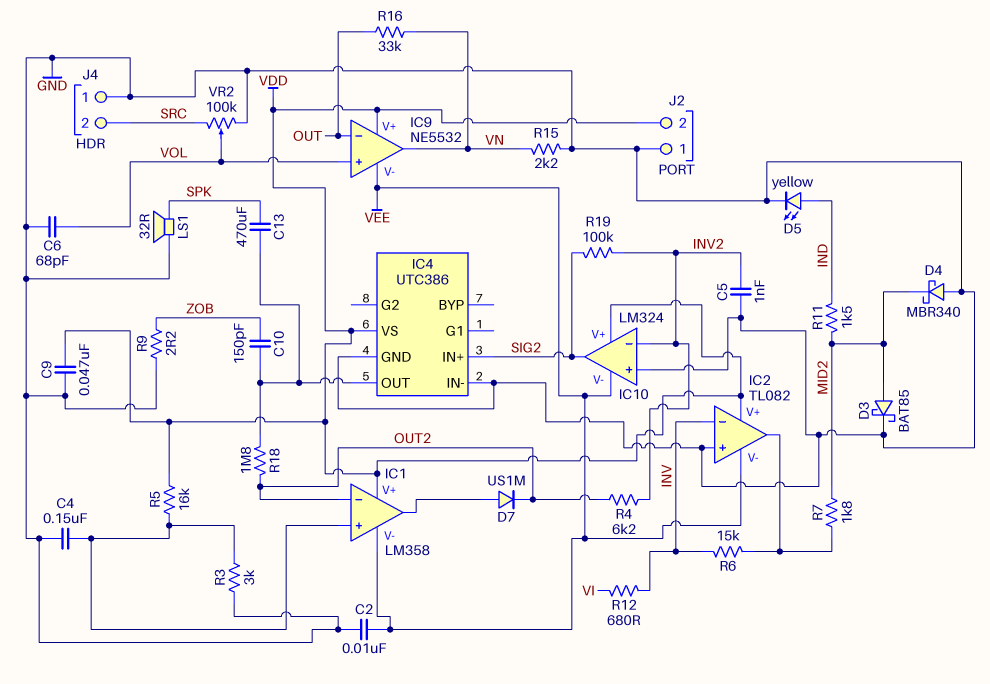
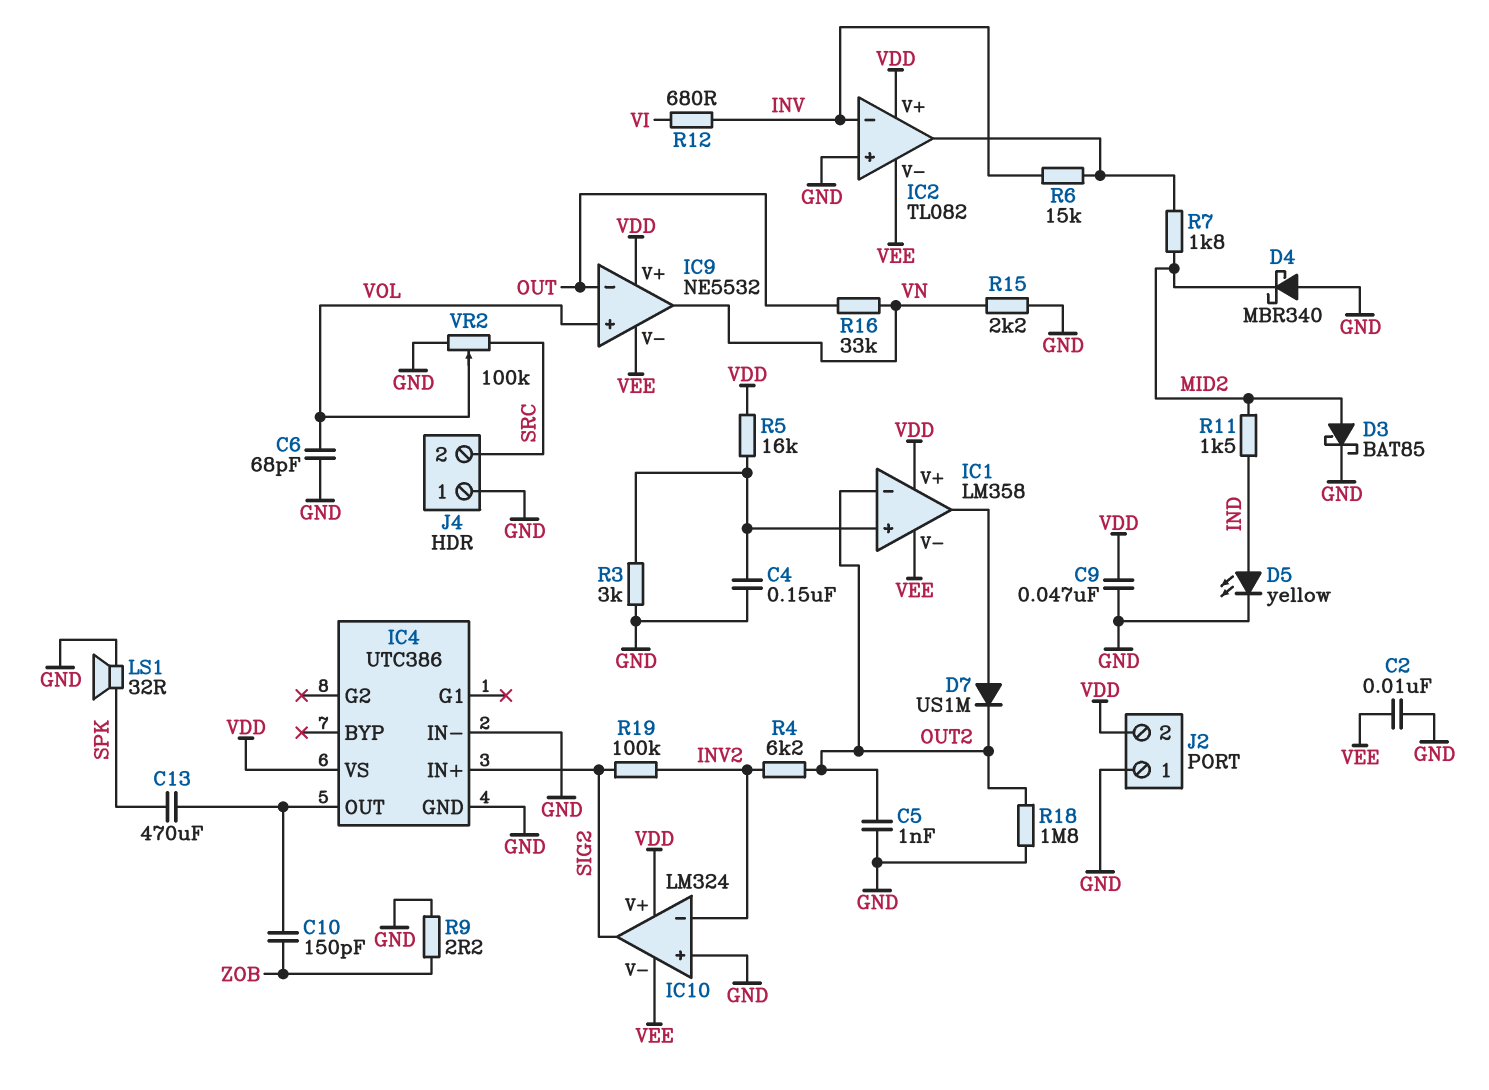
C5: 1nF (GND, INV2) -> 1nF (GND, OUT2)
R18: 1.8M (IC4/OUT, OUT2) -> 1.8M (GND, OUT2)

